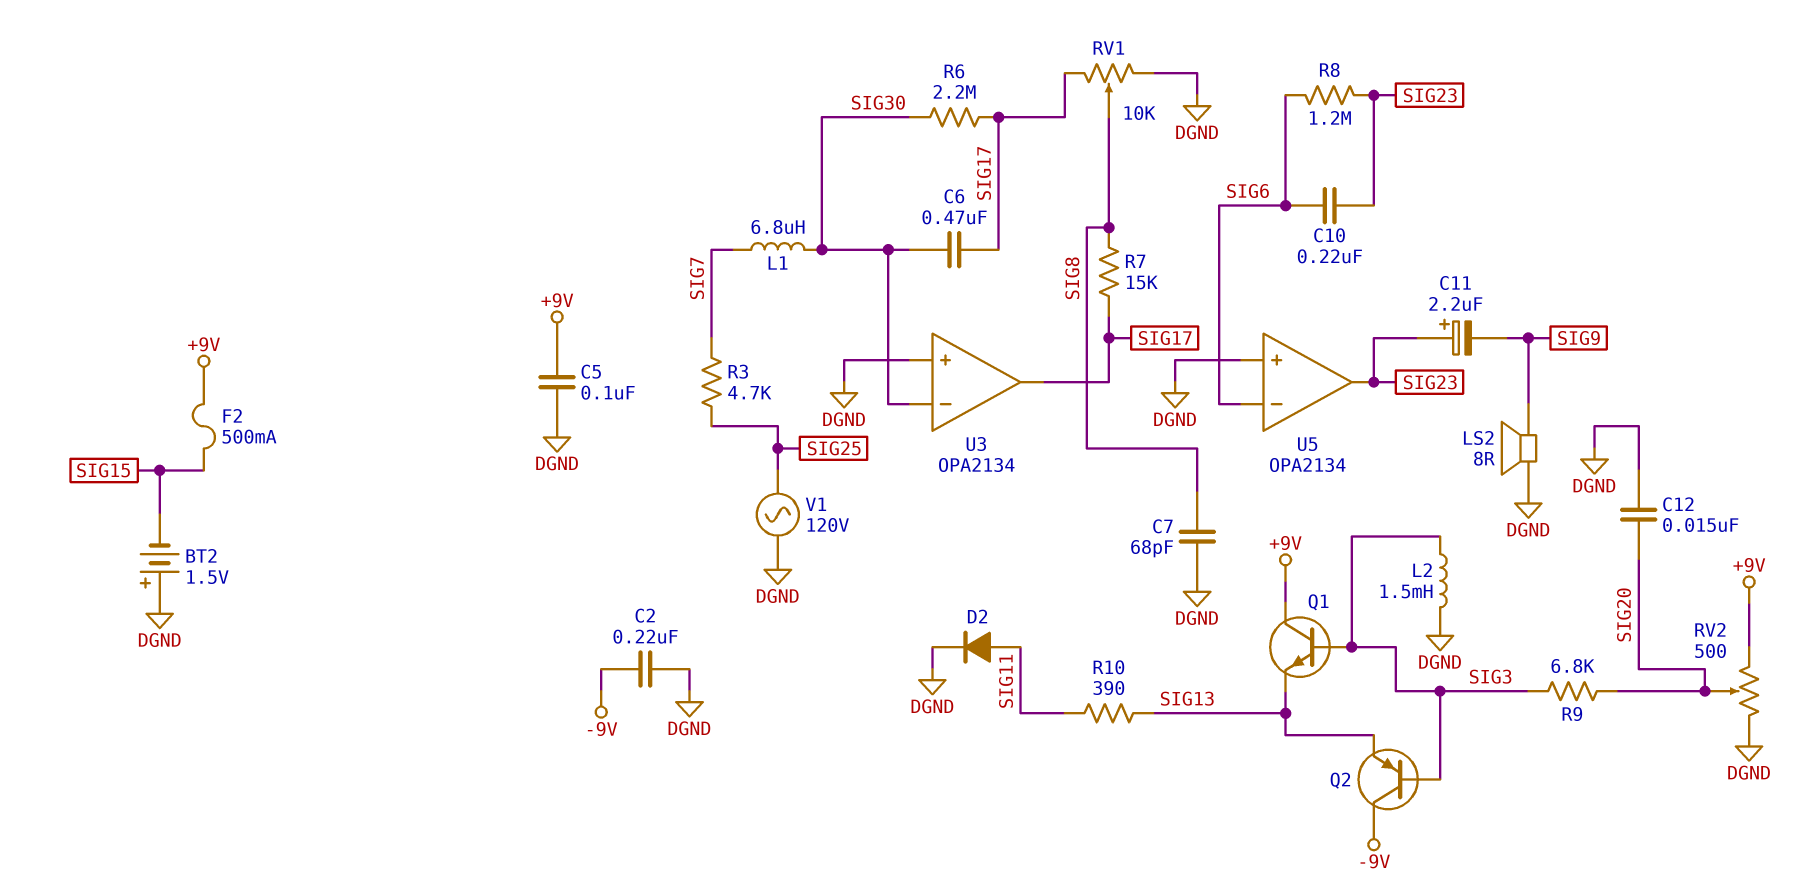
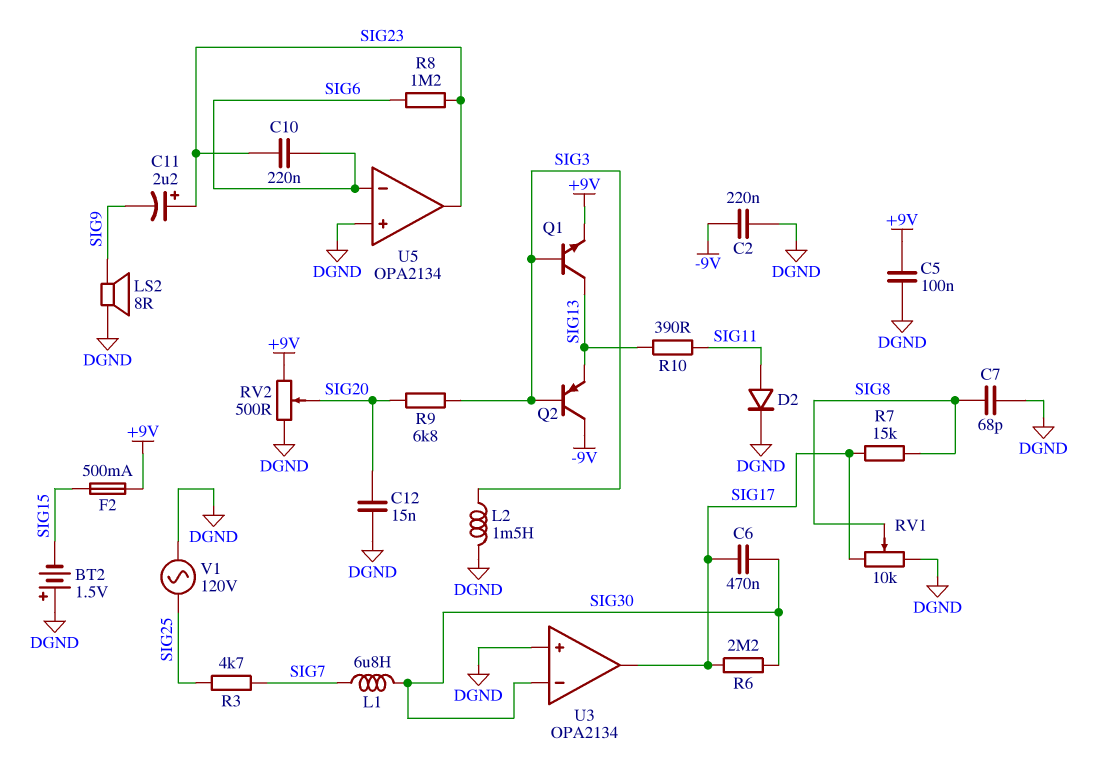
Q1: NPN (B SIG3, C +9V, E SIG13) -> NPN (B SIG3, C SIG13, E +9V)

